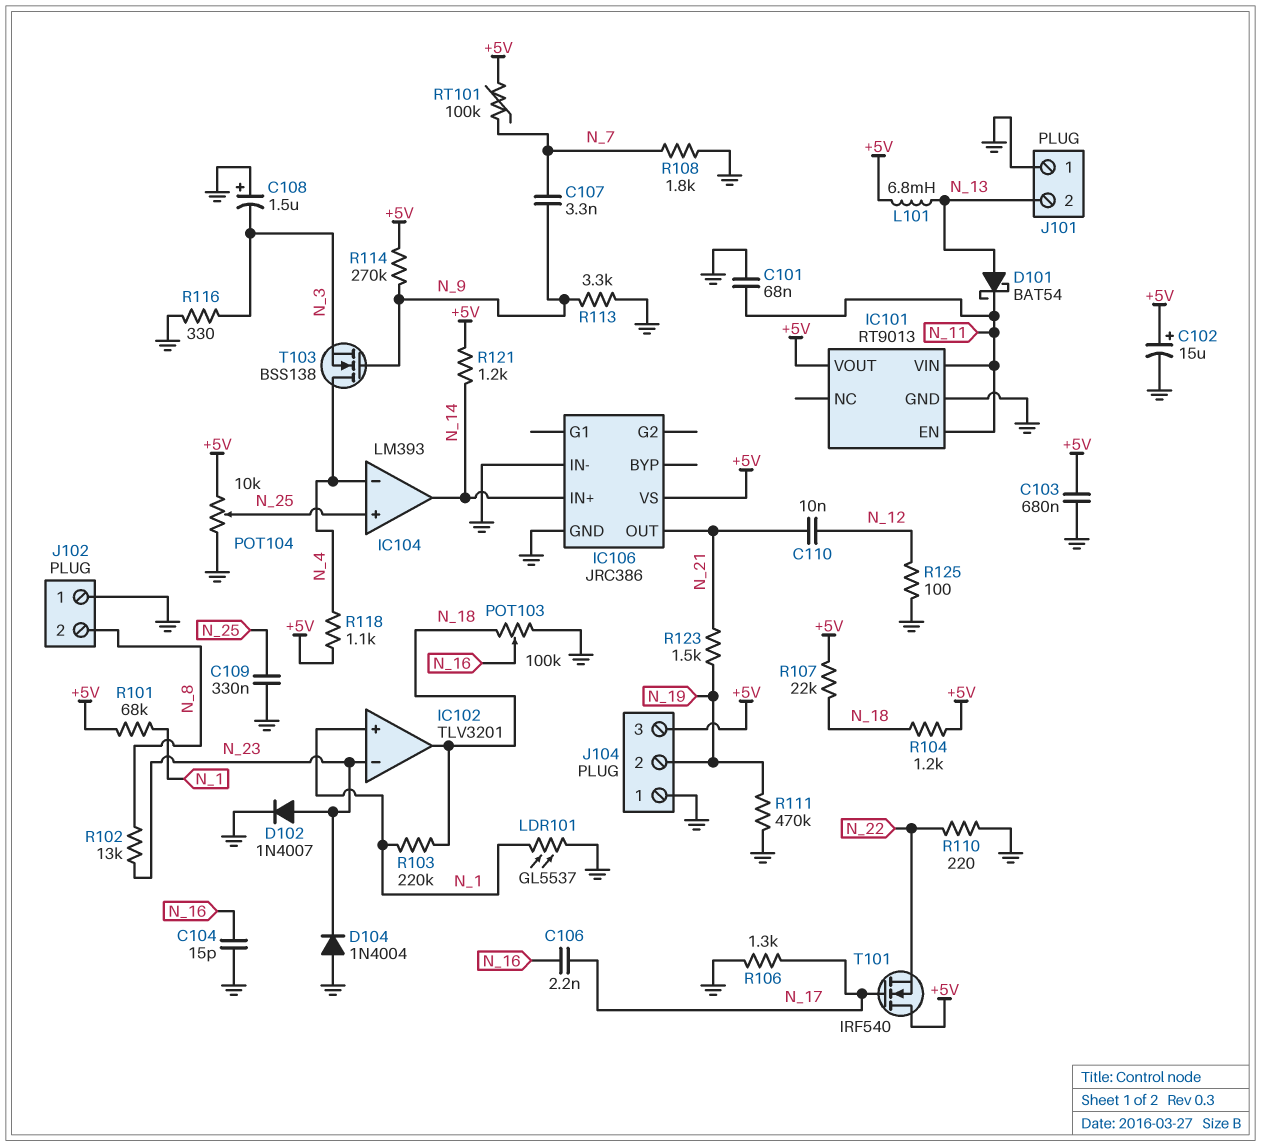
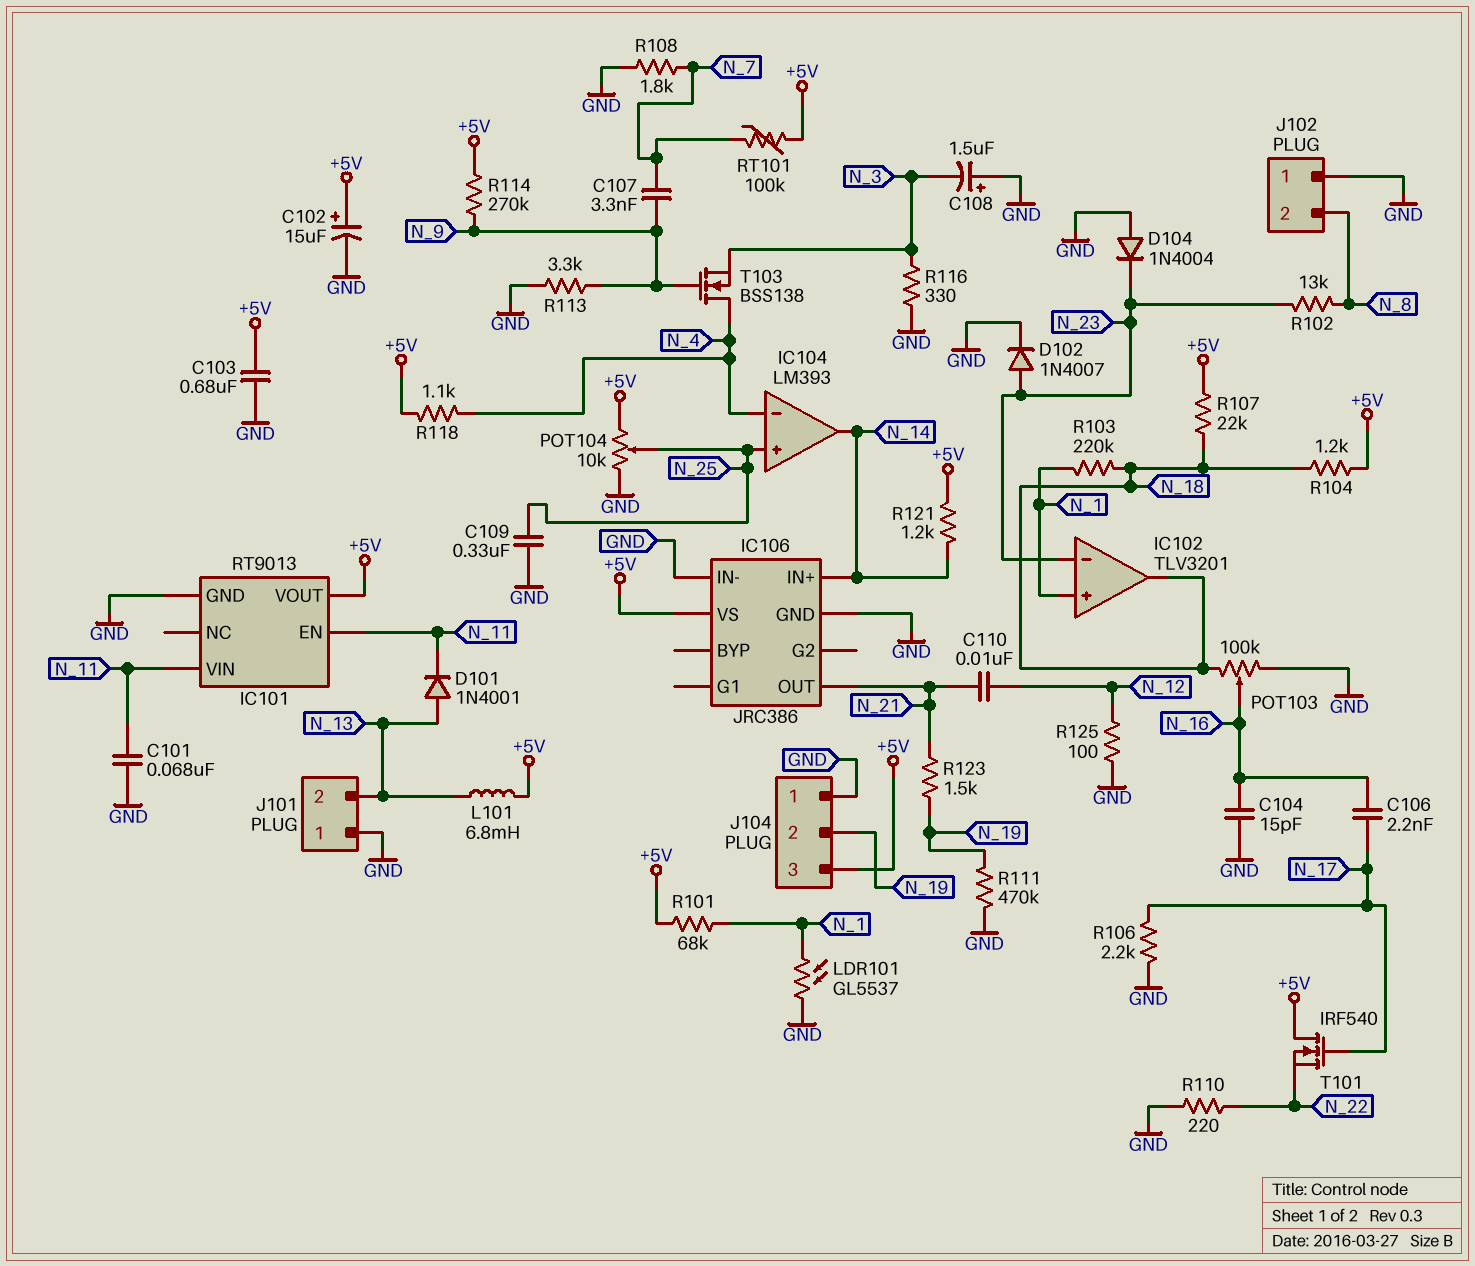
D101: schottky BAT54 (A N_13, K N_11) -> diode 1N4001 (A N_13, K N_11)
R106: 1.3k (GND, N_17) -> 2.2k (GND, N_17)

